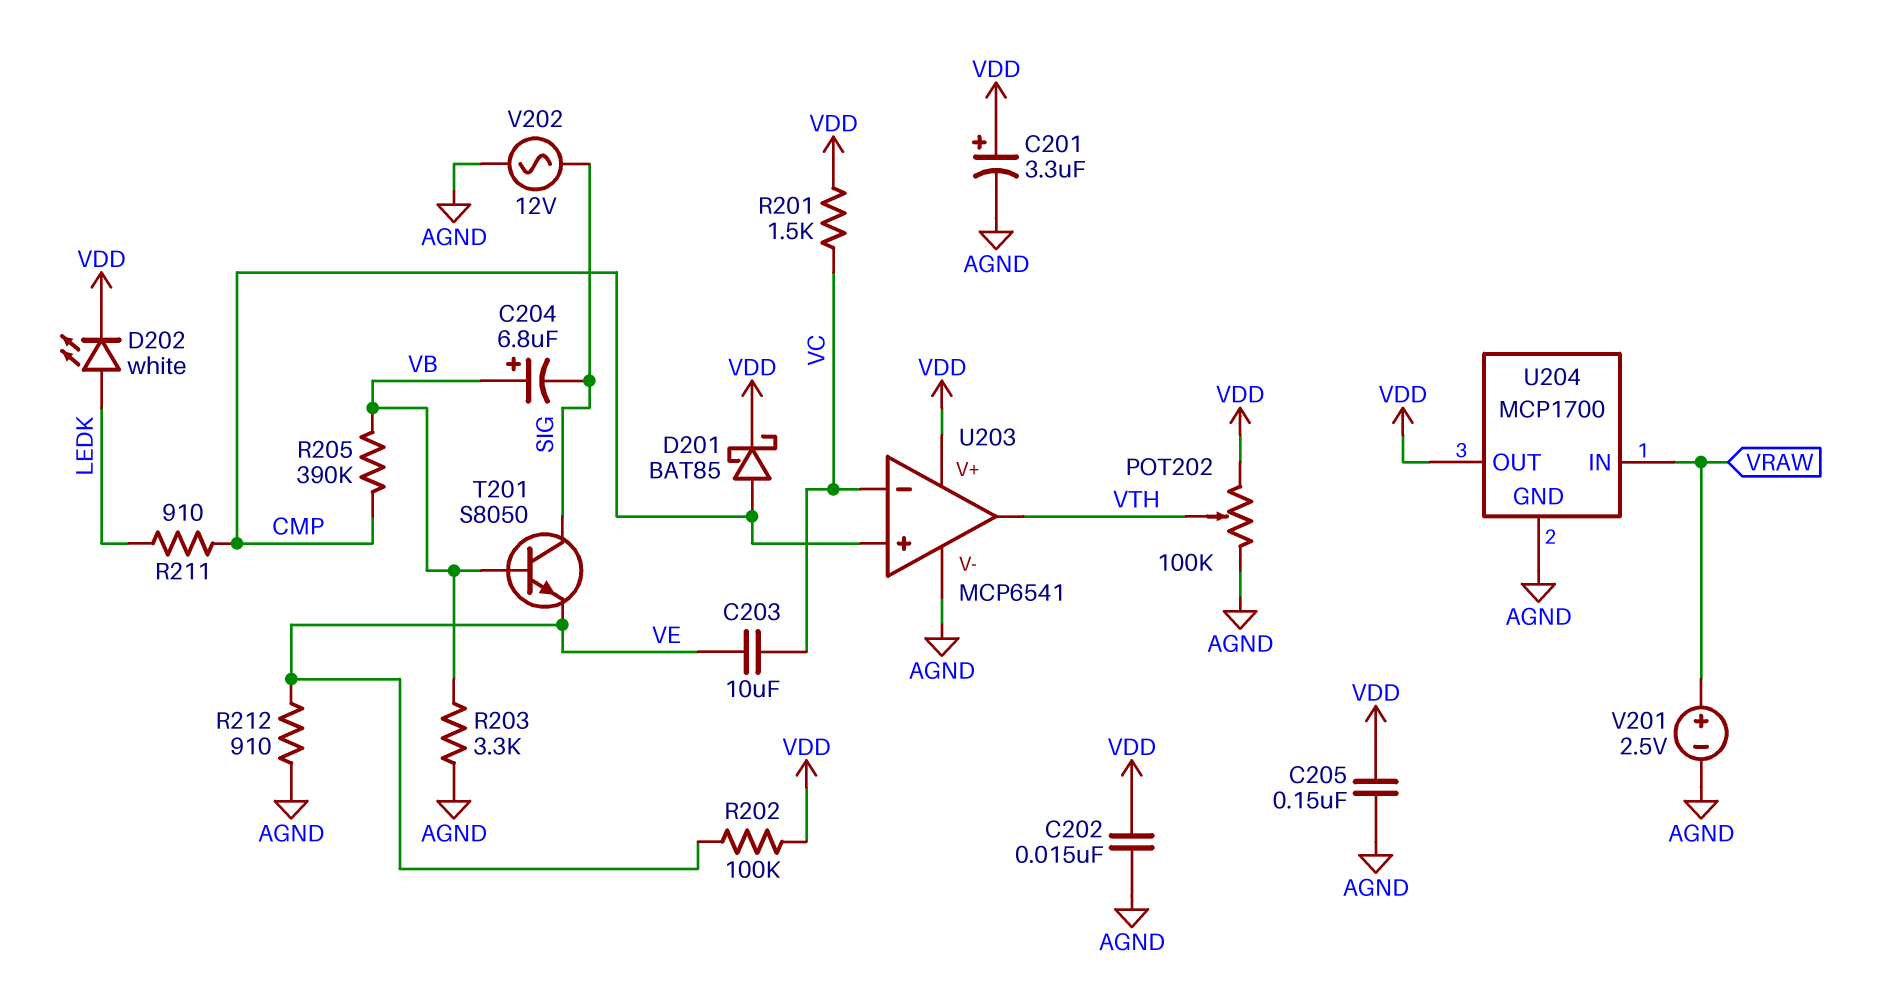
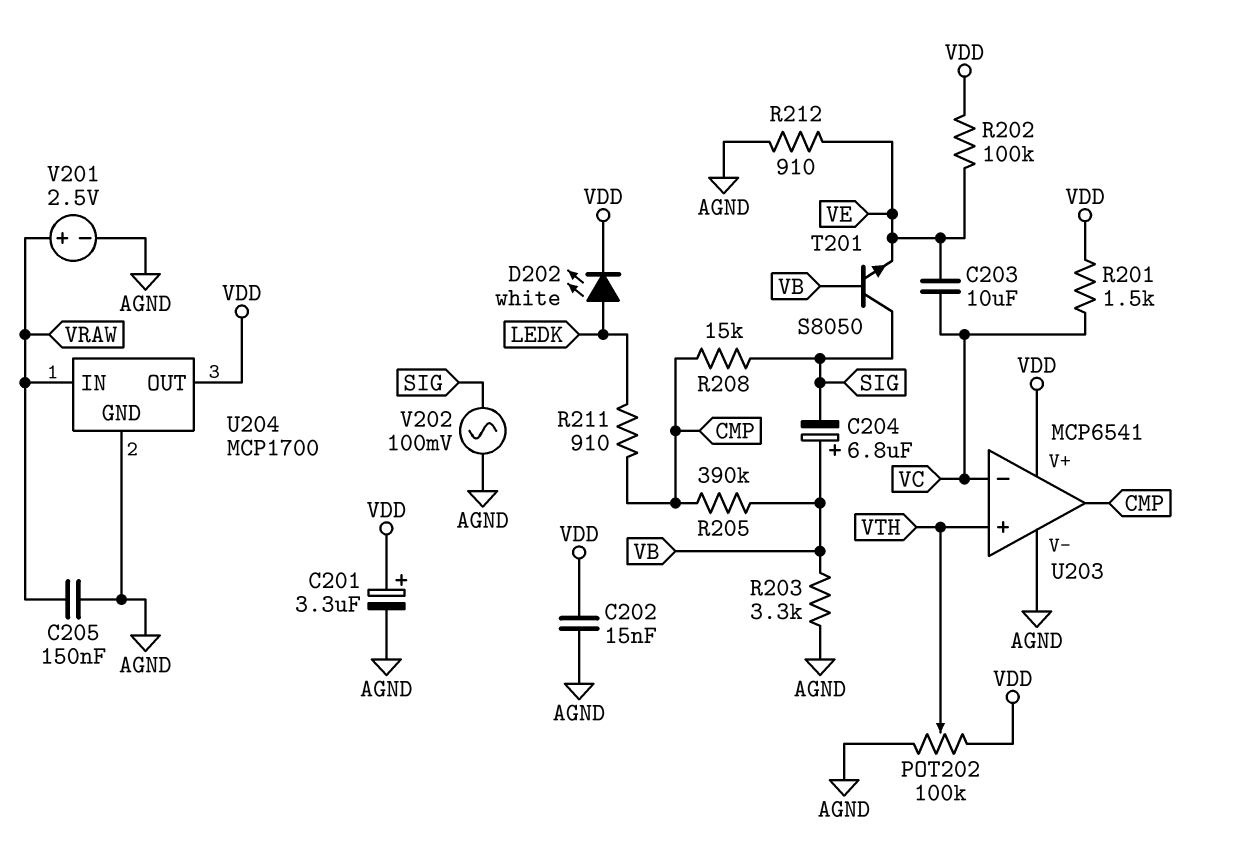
C205: 150nF (AGND, VDD) -> 150nF (AGND, VRAW)
D201: schottky BAT85 (A CMP, K VDD) -> none
R208: none -> 15k (CMP, SIG)
U203 pin in+: CMP -> VTH
U203 pin out: VTH -> CMP
V202: AC 12V (AGND, SIG) -> AC 100mV (AGND, SIG)

